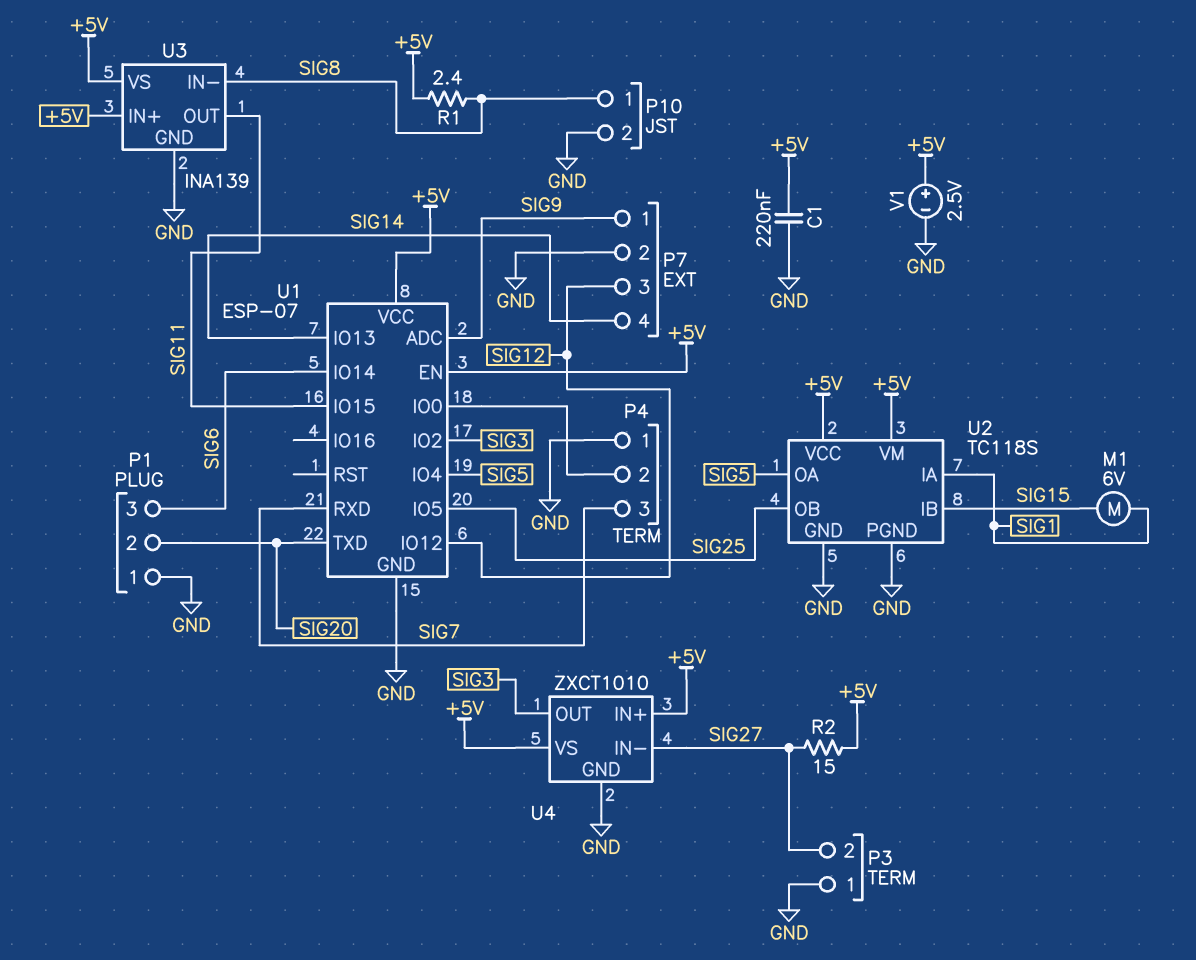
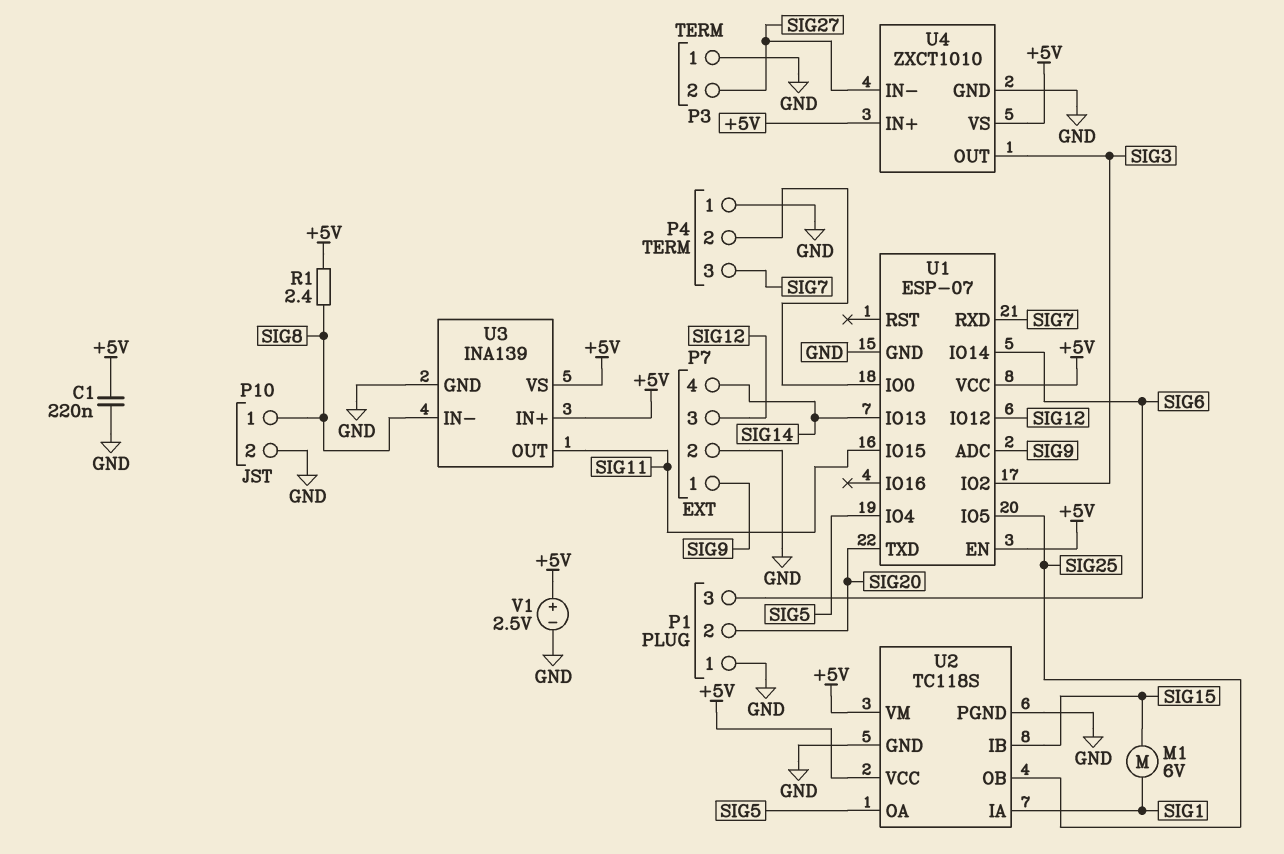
R2: 15 (+5V, SIG27) -> none

